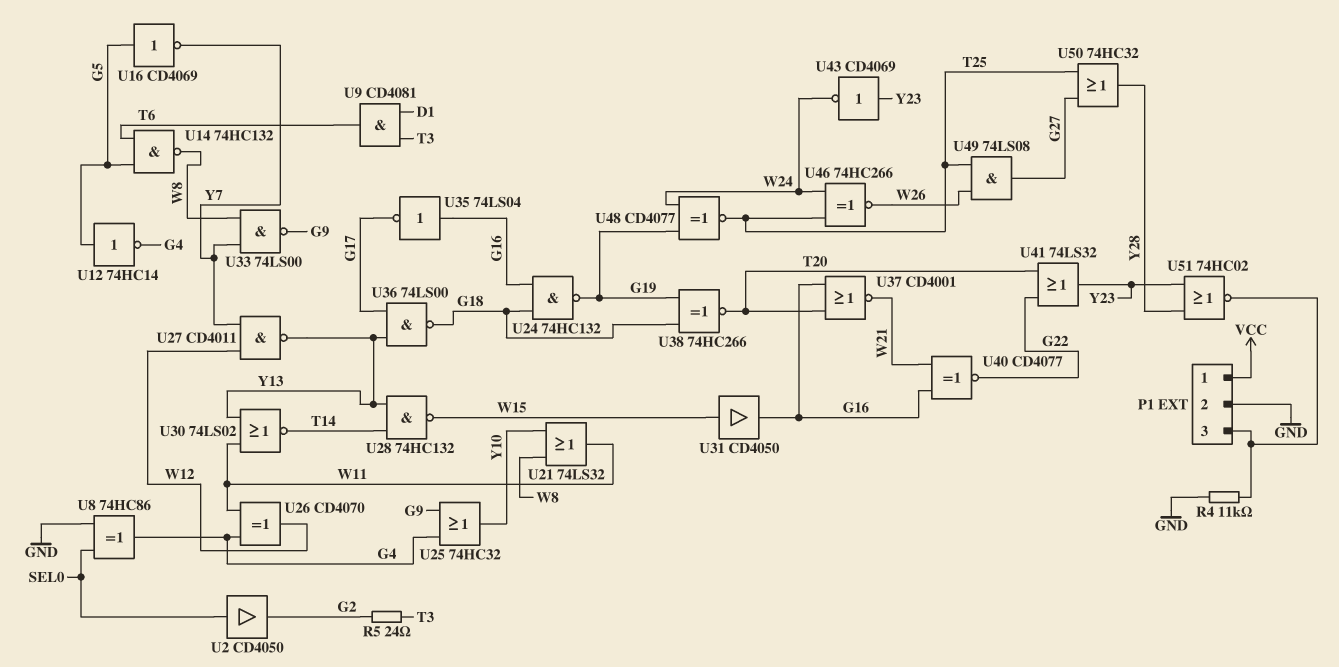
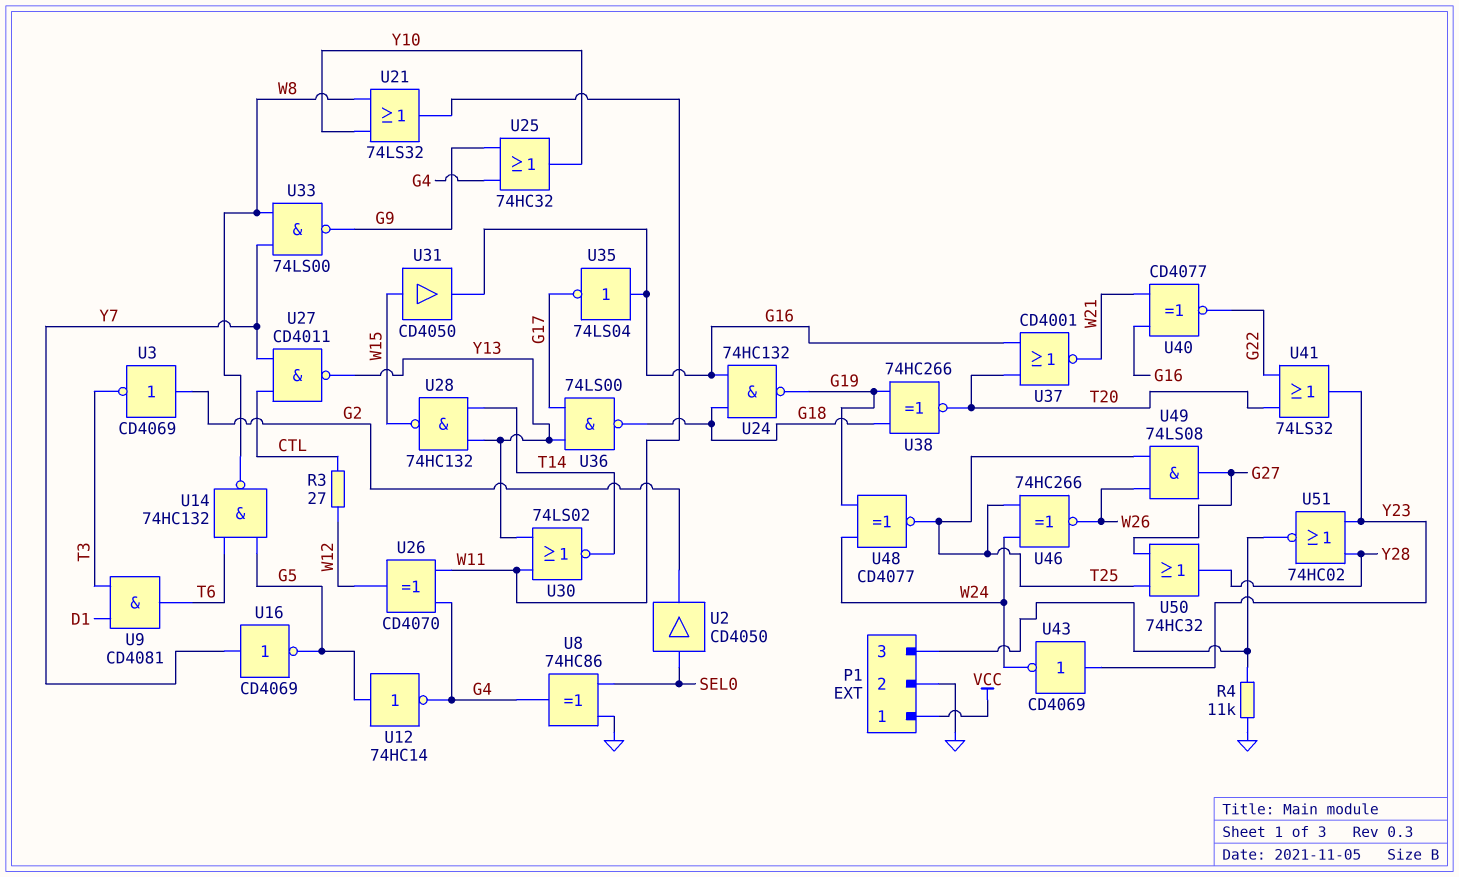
R3: none -> 27 (CTL, W12)
R5: 24 (G2, T3) -> none
U3: none -> NOT CD4069 (in G2, out T3)
U16: NOT CD4069 (in G5, out Y7) -> NOT CD4069 (in Y7, out G5)
U27: NAND CD4011 (in W12, in Y7, out Y13) -> NAND CD4011 (in CTL, in Y7, out Y13)

